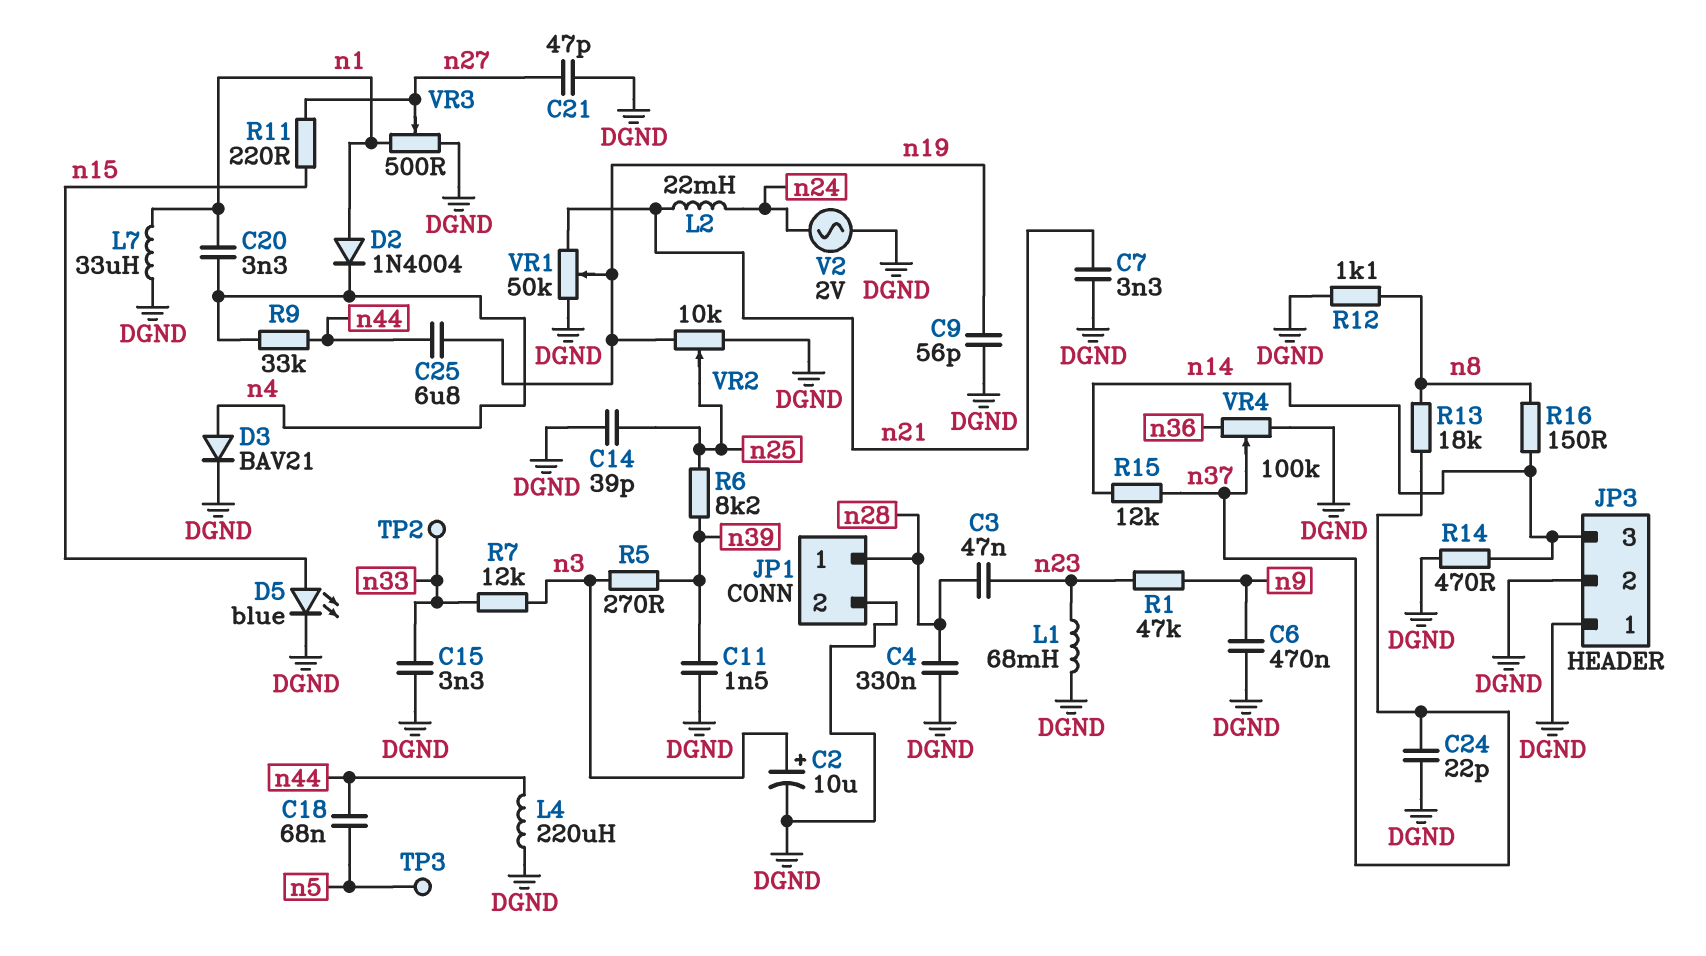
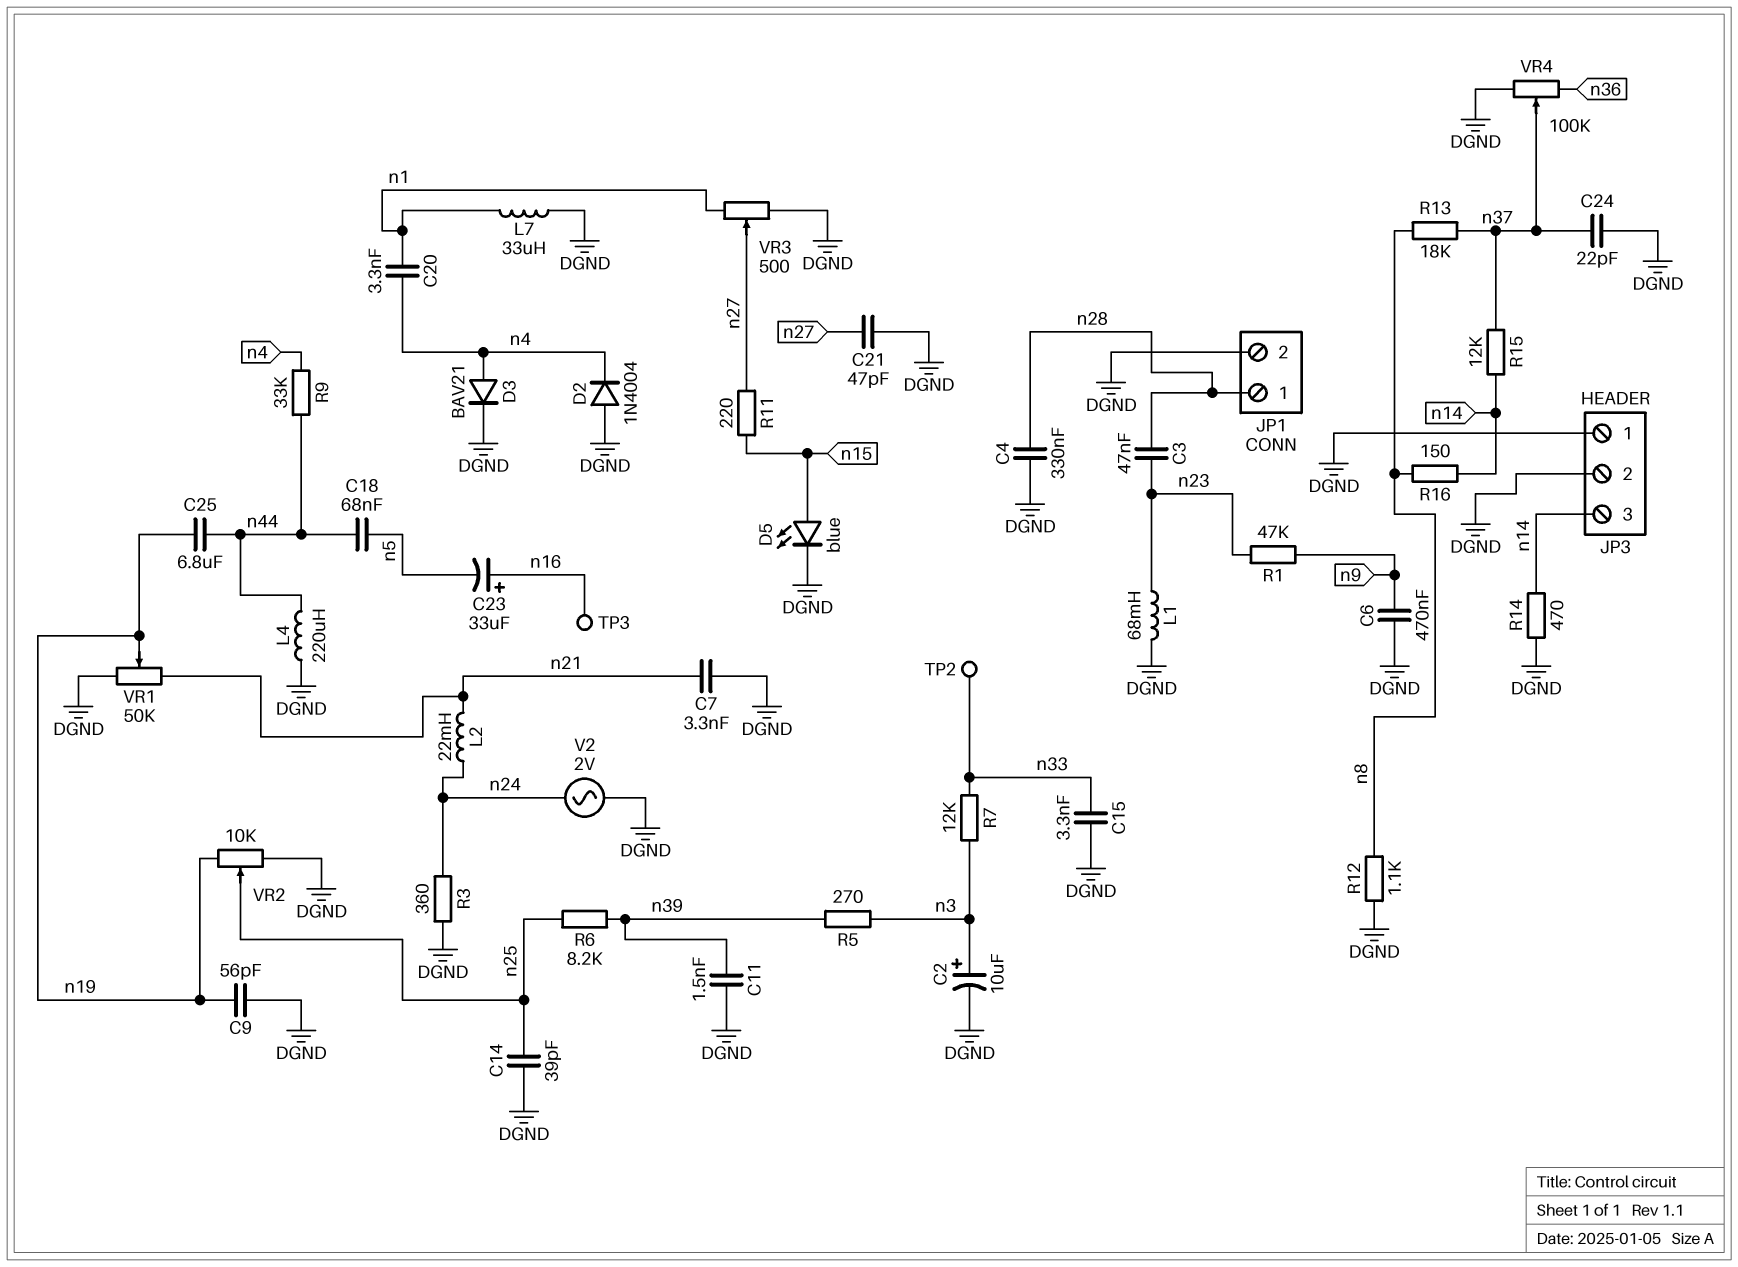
C23: none -> 33uF (plus n16, minus n5)
D2: diode 1N4004 (A n1, K n4) -> diode 1N4004 (A DGND, K n4)
R3: none -> 360 (DGND, n24)
TP3: test point (n5) -> test point (n16)

